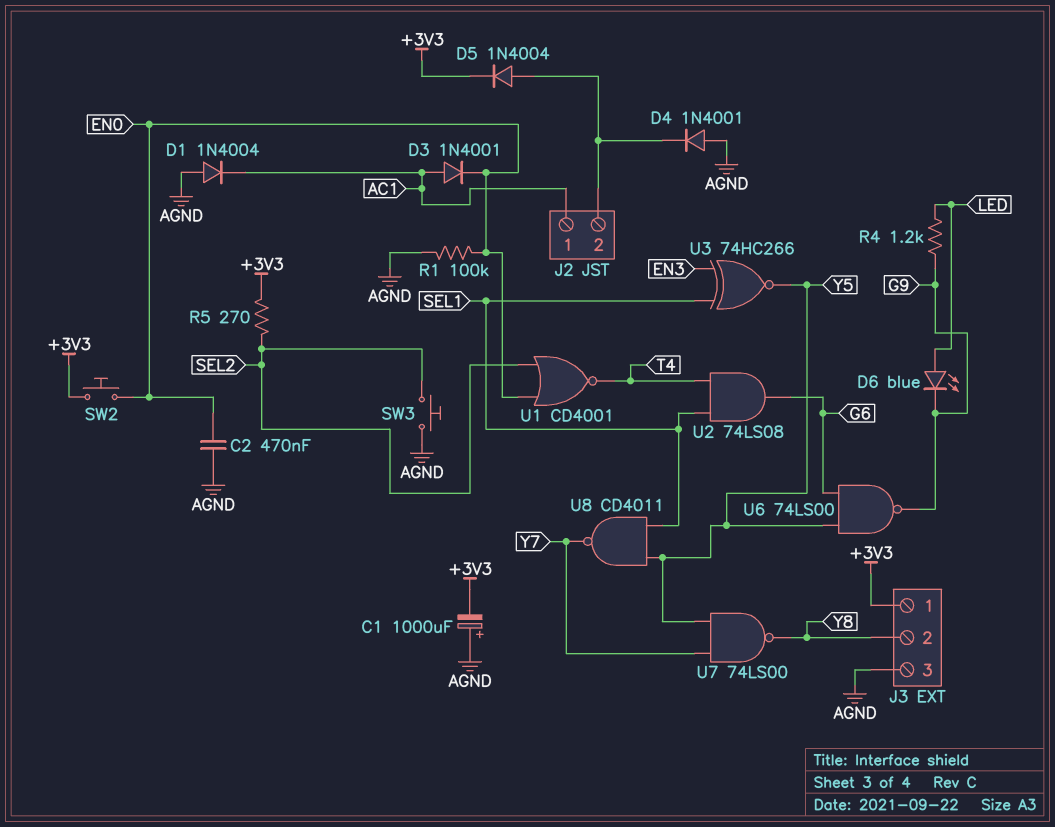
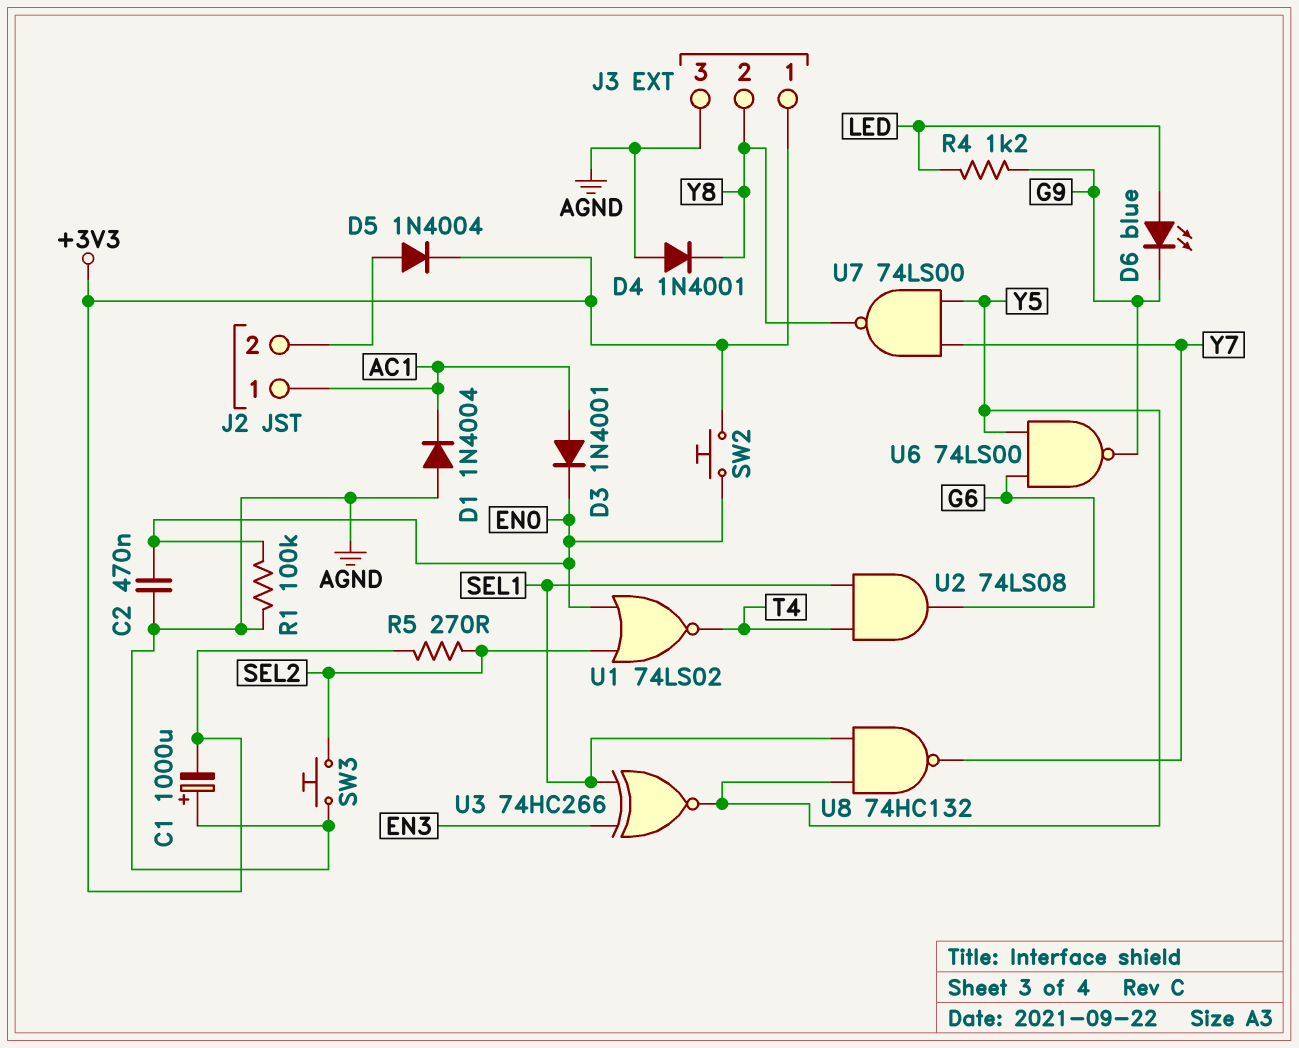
D4: diode 1N4001 (A AGND, K J2/2) -> diode 1N4001 (A AGND, K Y8)
U1: NOR CD4001 (in EN0, in SEL2, out T4) -> NOR 74LS02 (in EN0, in SEL2, out T4)
U8: NAND CD4011 (in SEL1, in Y5, out Y7) -> NAND 74HC132 (in SEL1, in Y5, out Y7)

